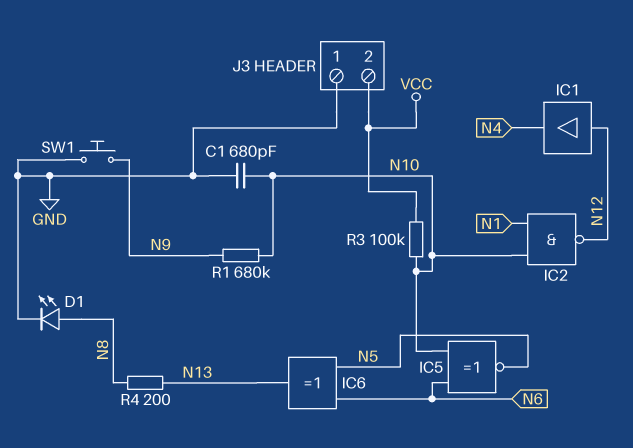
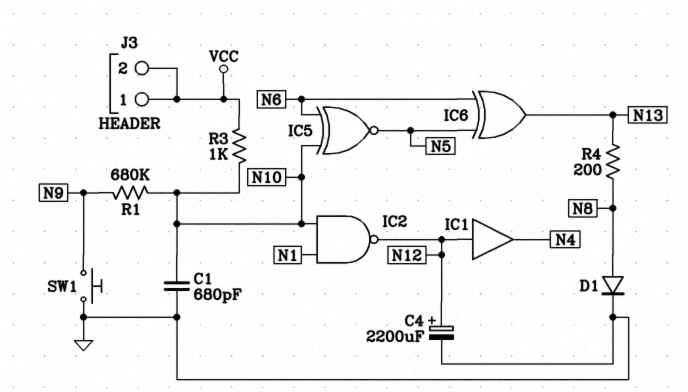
C4: none -> 2200uF (plus N12, minus GND)
D1: LED (A N8, K GND) -> diode (A N8, K GND)
J3 pin 1: GND -> VCC
R3: 100k (N10, VCC) -> 1k (N10, VCC)

